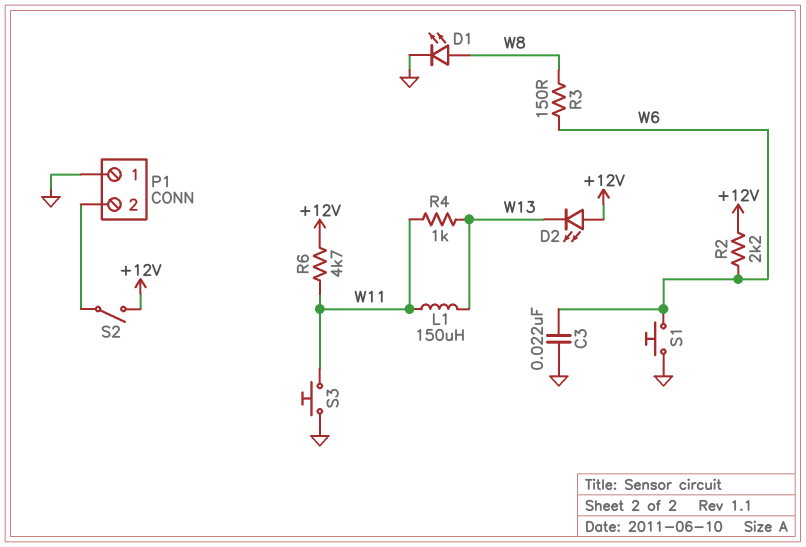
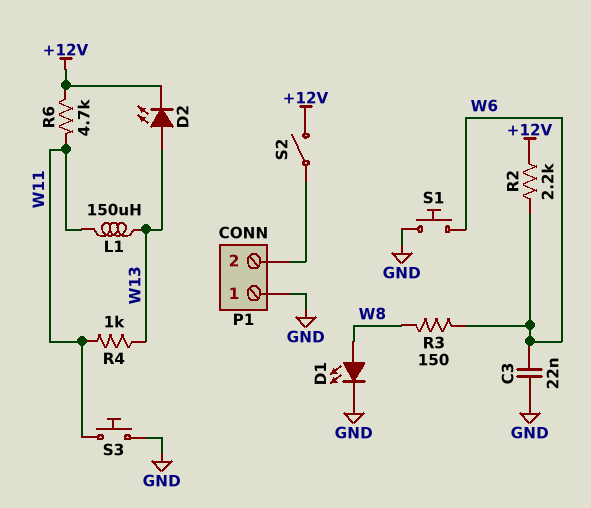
D2: LED (A +12V, K W13) -> LED (A W13, K +12V)

